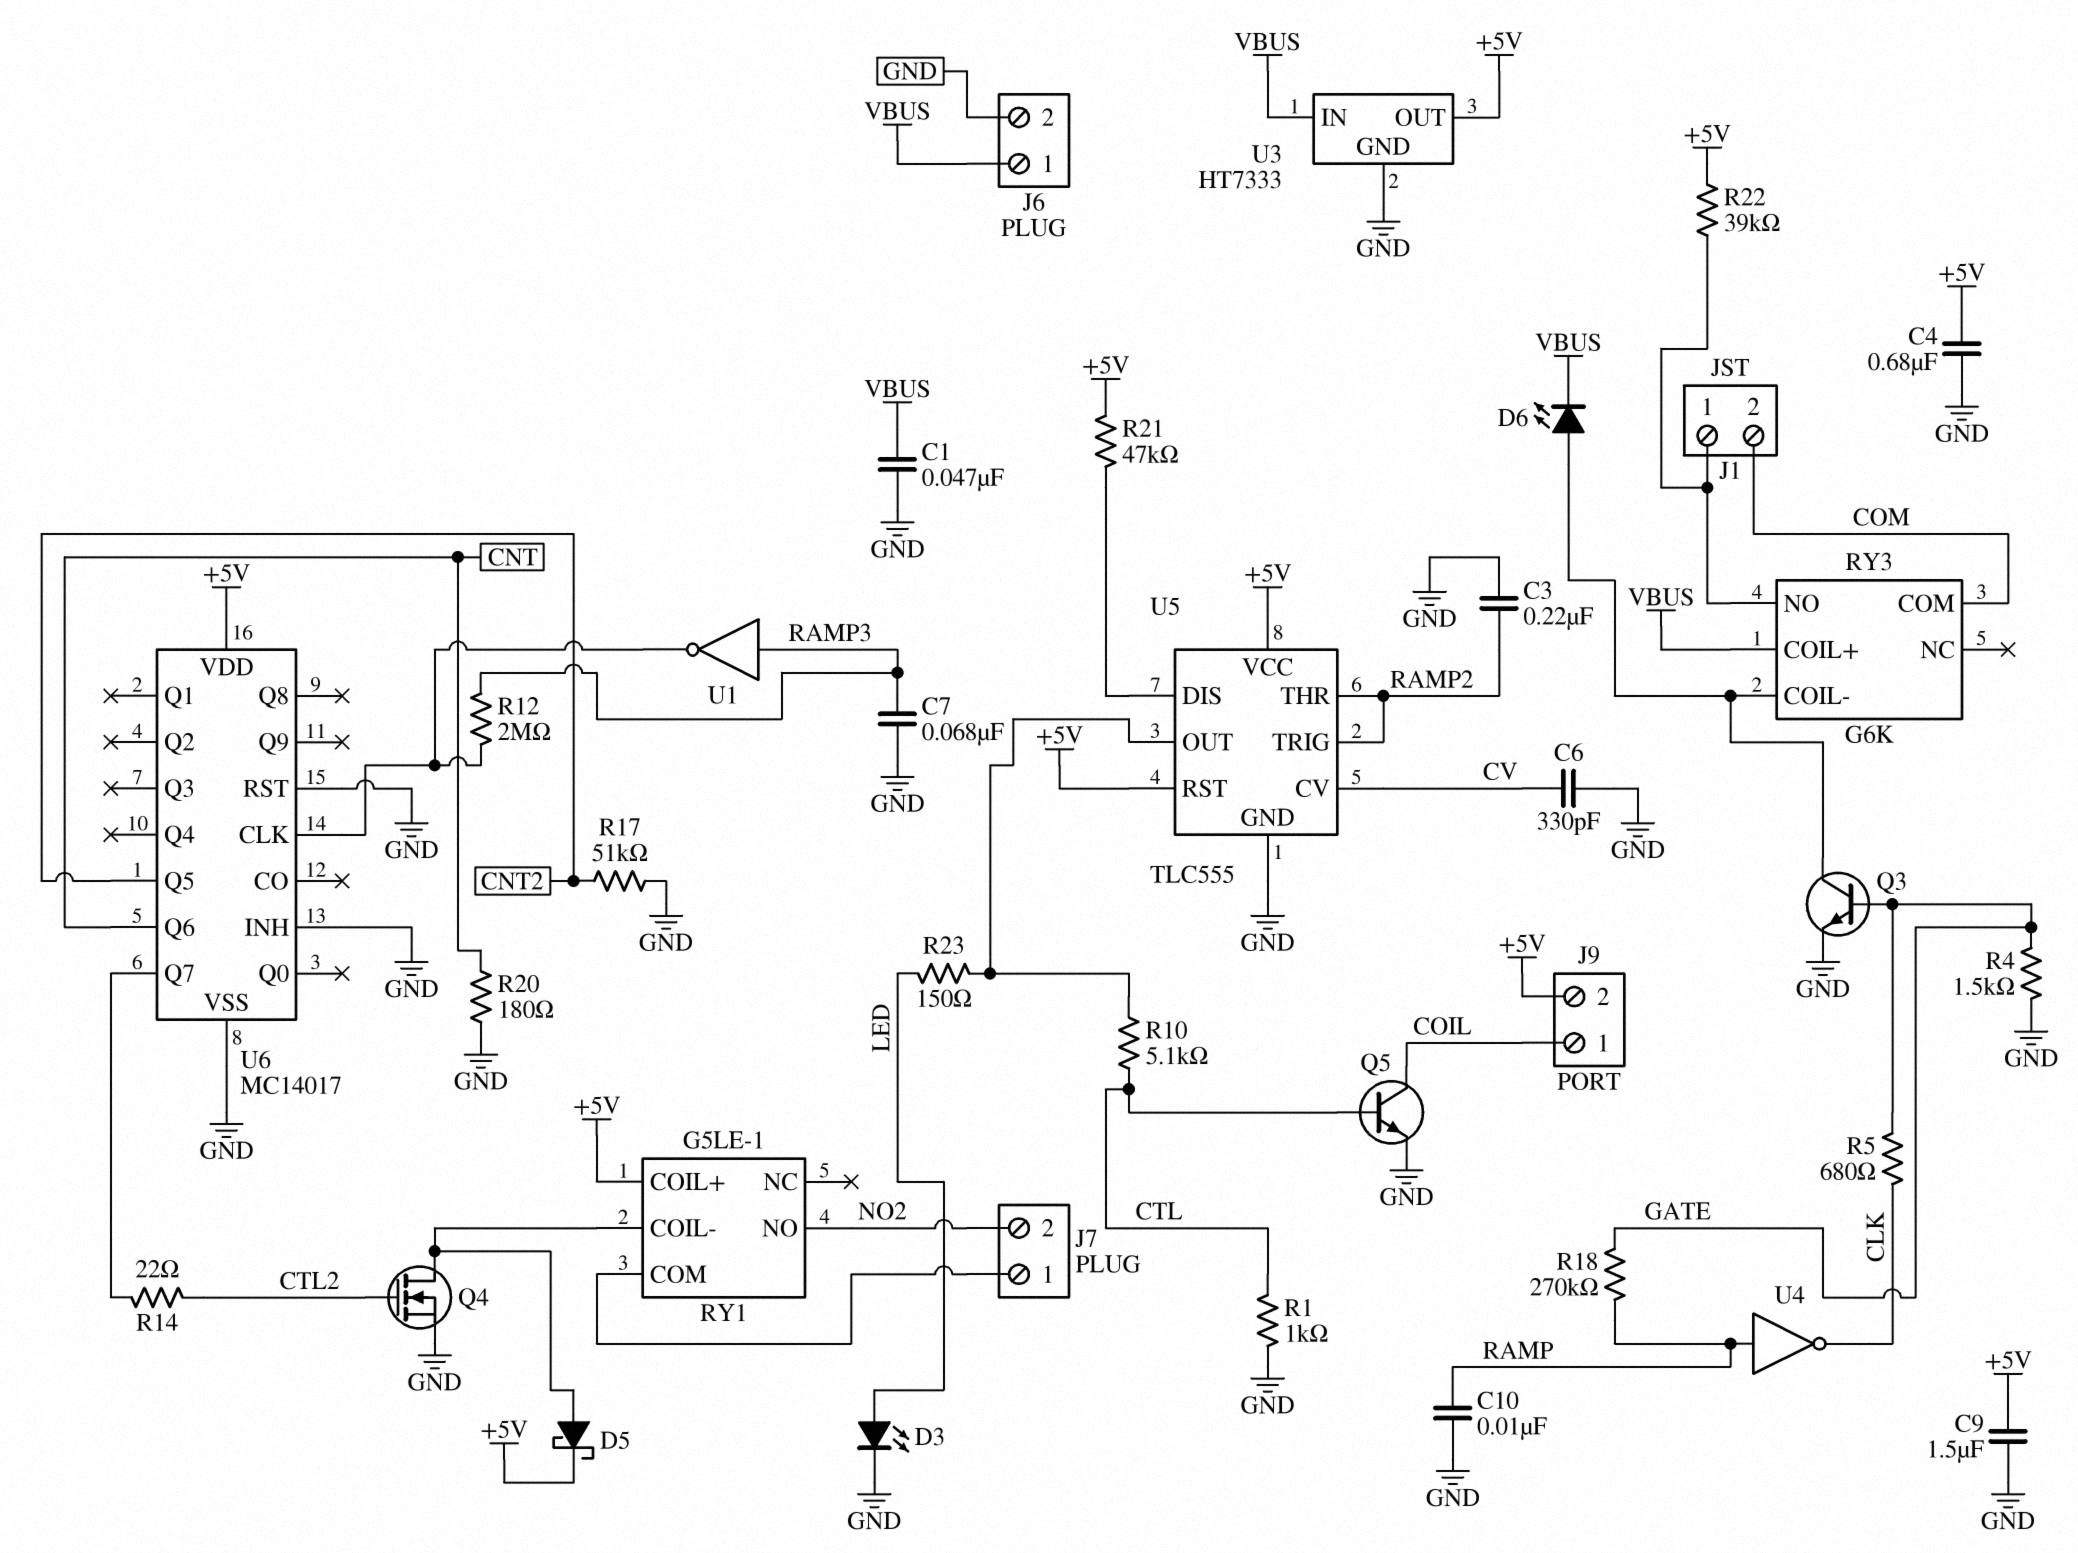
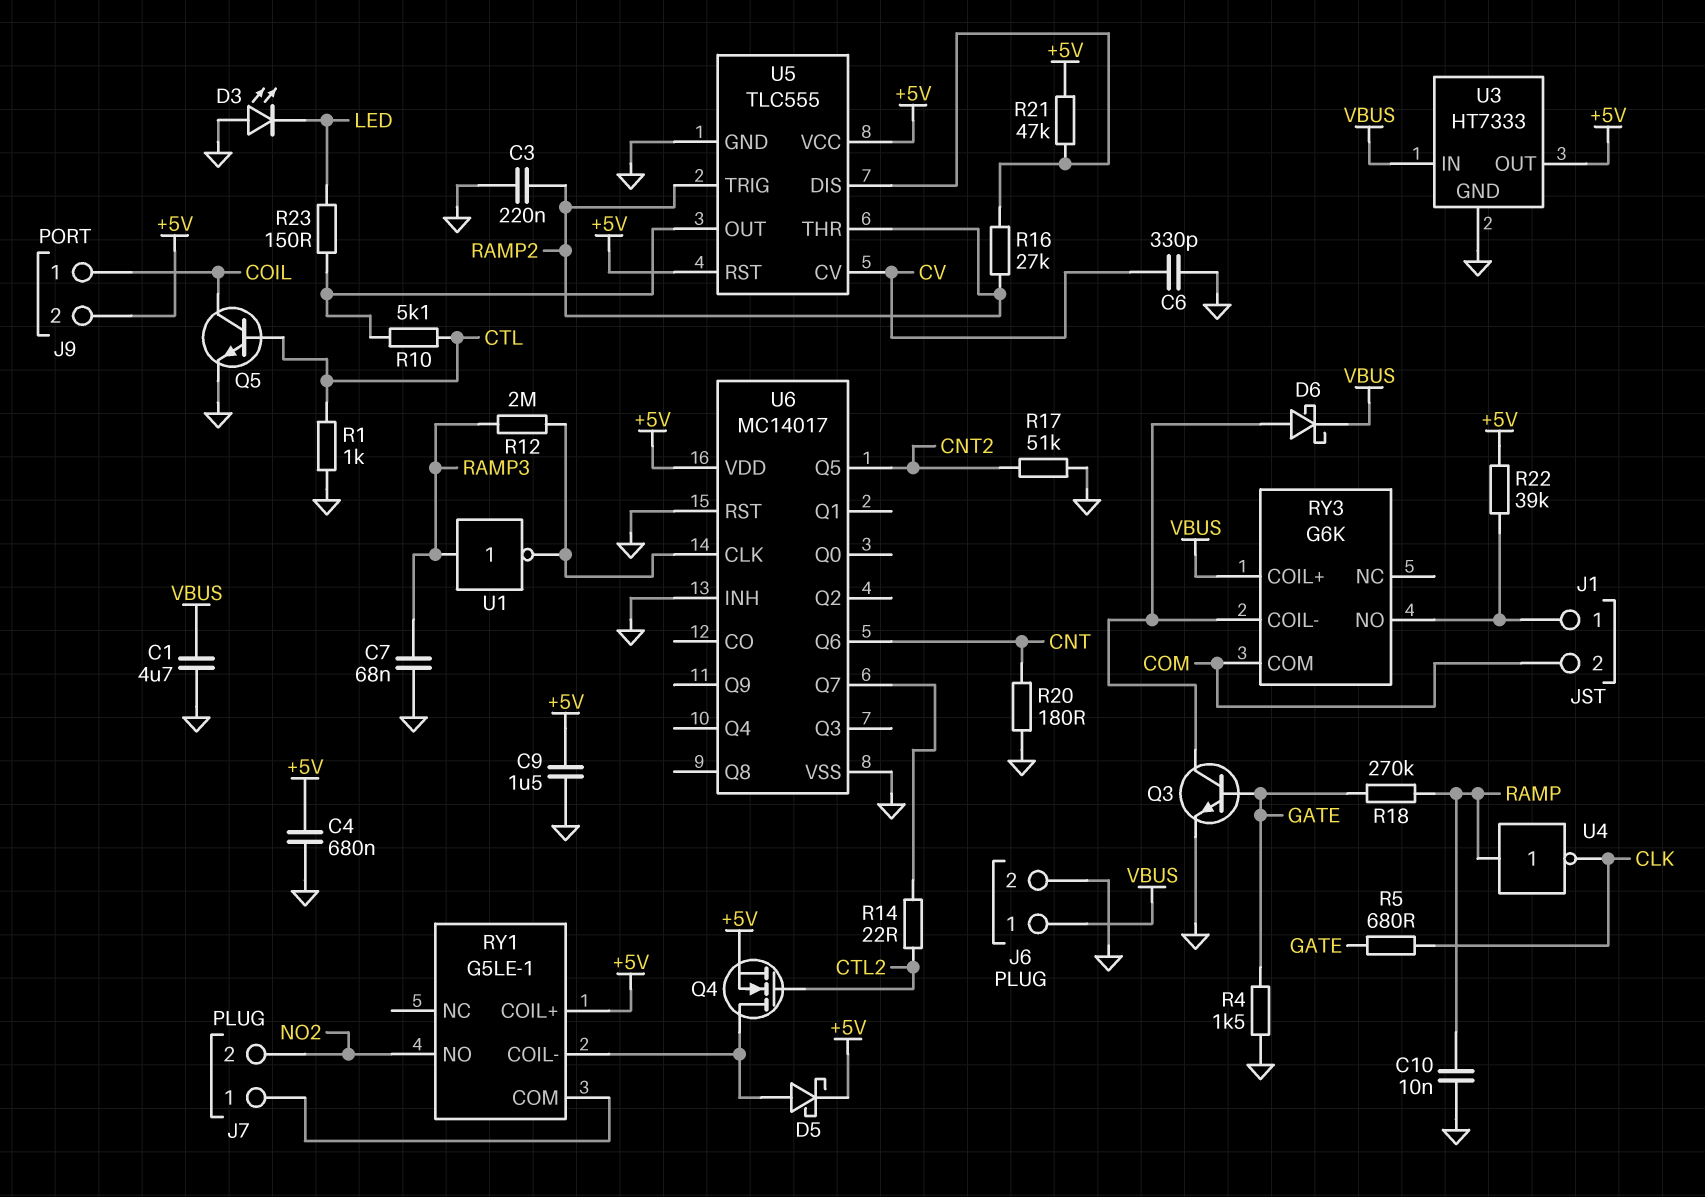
C1: 47nF (GND, VBUS) -> 4.7uF (GND, VBUS)
D3: LED (A LED, K GND) -> LED (A GND, K LED)
D6: LED (A RY3/COIL-, K VBUS) -> schottky (A RY3/COIL-, K VBUS)
Q4: NMOS (G CTL2, D RY1/COIL-, S GND) -> NMOS (G CTL2, D RY1/COIL-, S +5V)
R16: none -> 27k (RAMP2, U5/DIS)

